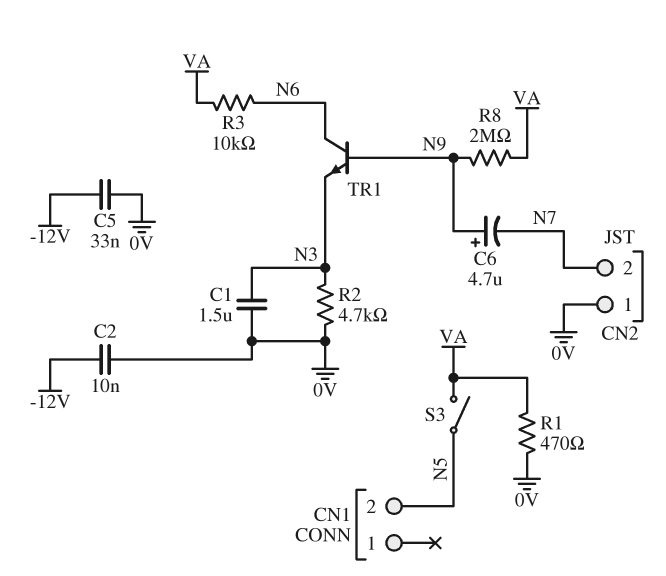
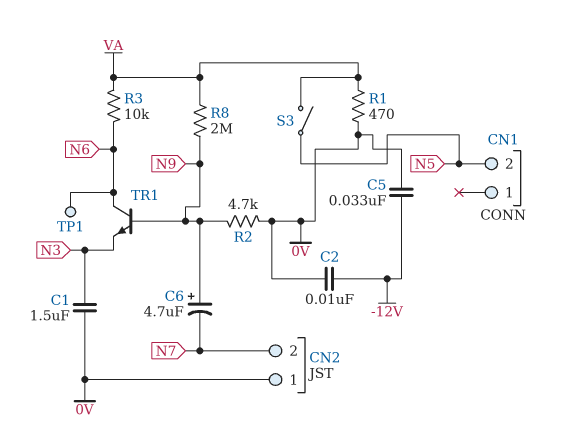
R2: 4.7k (0V, N3) -> 4.7k (0V, N9)
TP1: none -> test point (N6)

